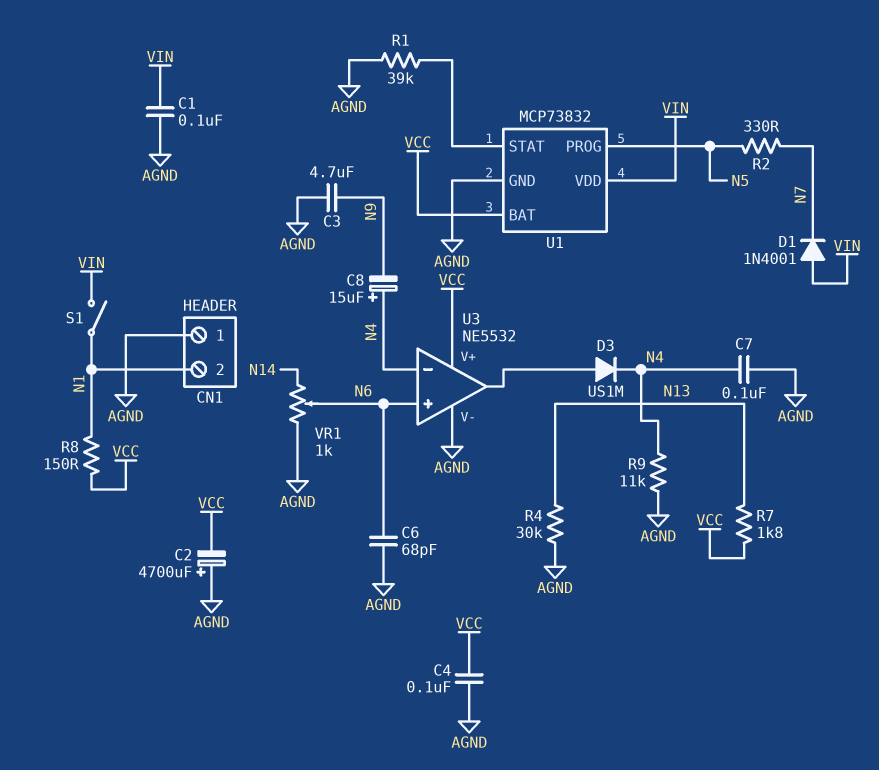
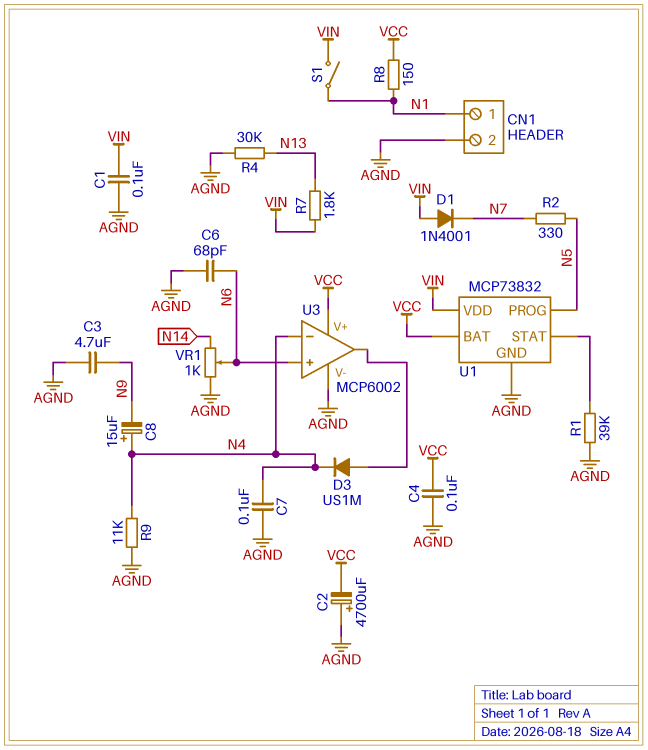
CN1 pin 1: AGND -> N1
CN1 pin 2: N1 -> AGND
R7: 1.8k (N13, VCC) -> 1.8k (N13, VIN)
U3: NE5532 -> MCP6002

